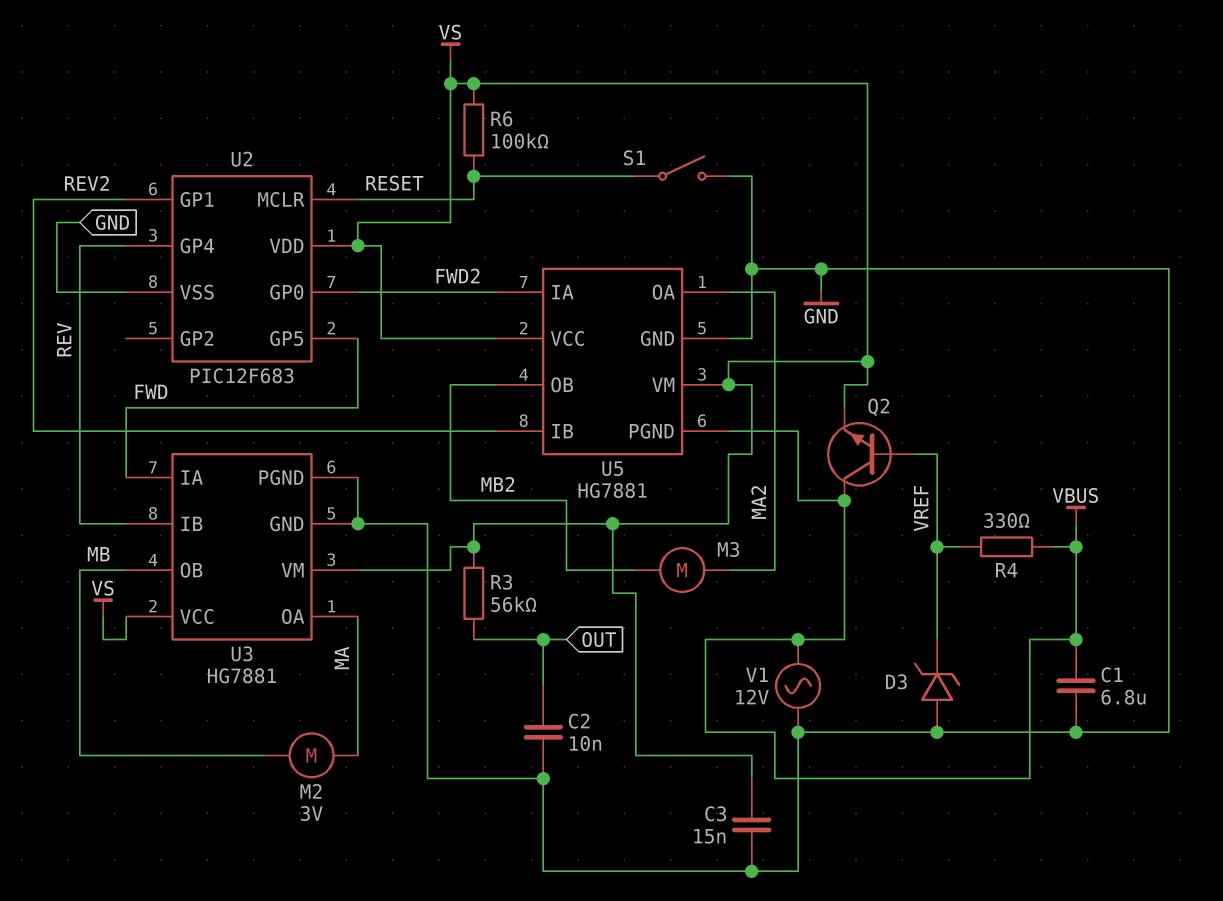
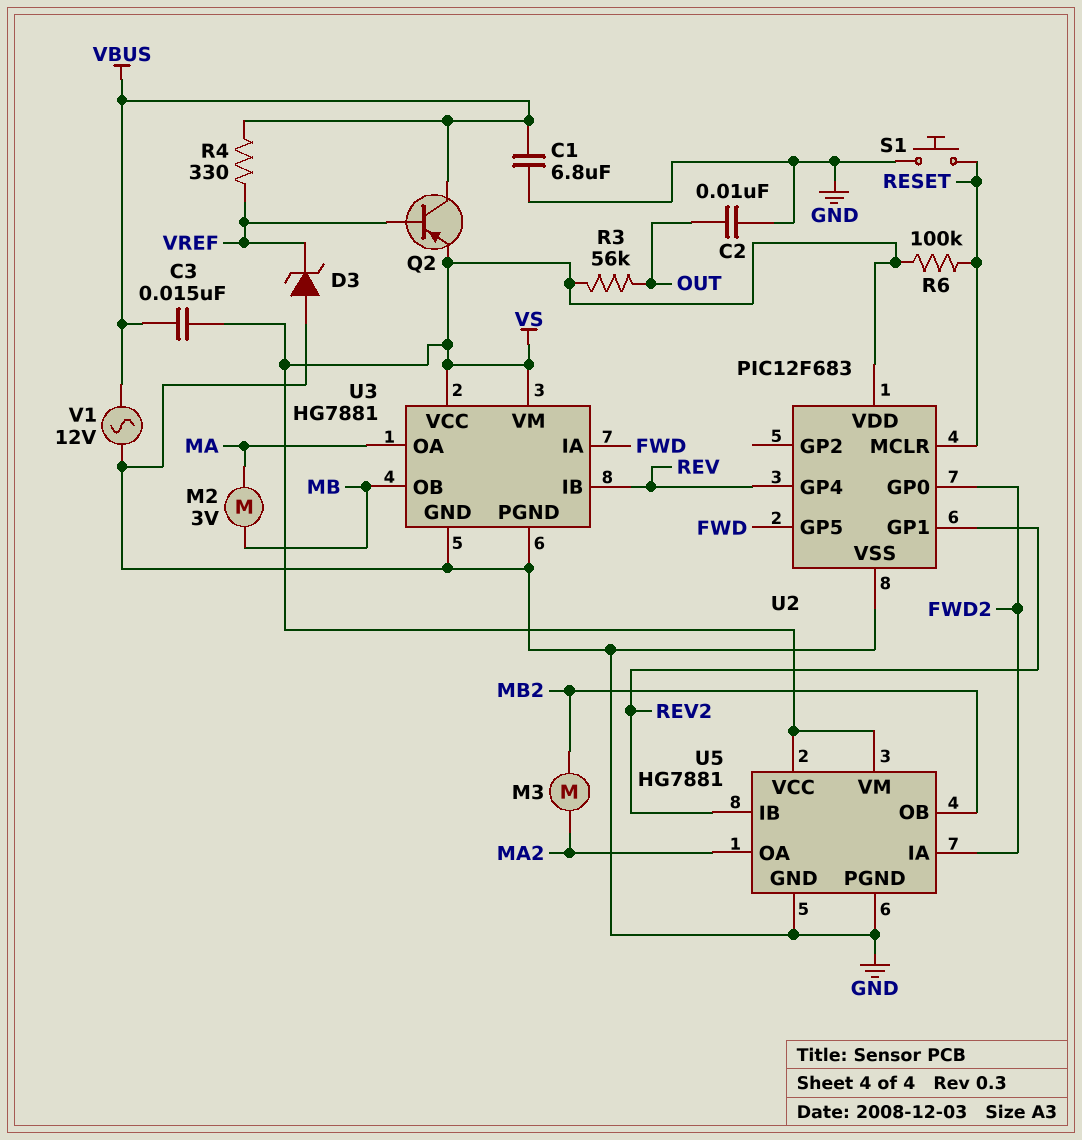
C3: 15nF (GND, VS) -> 15nF (VBUS, VS)
Q2: NPN (B VREF, C VBUS, E VS) -> PNP (B VREF, C VBUS, E VS)
S1: switch (GND, RESET) -> button (GND, RESET)
U5 pin PGND: VBUS -> GND

